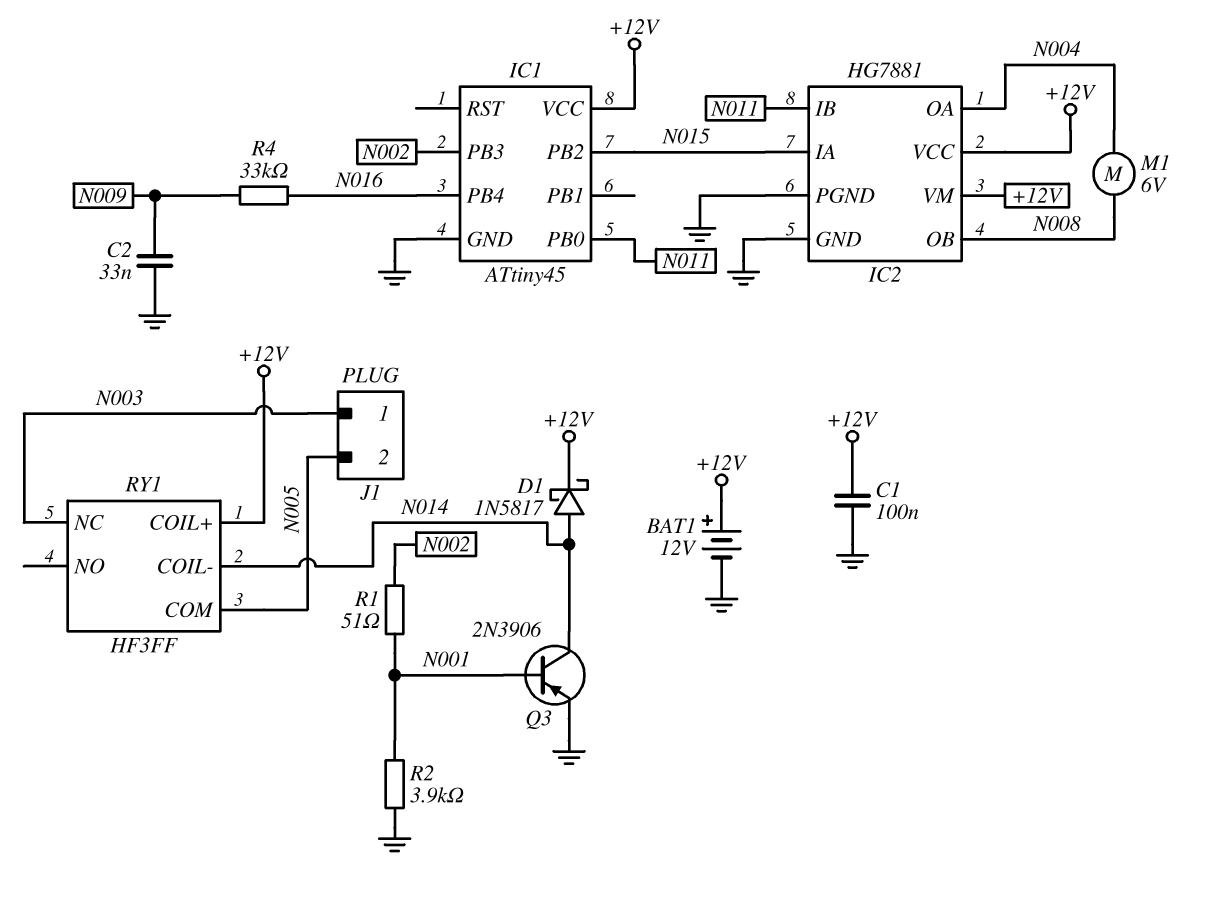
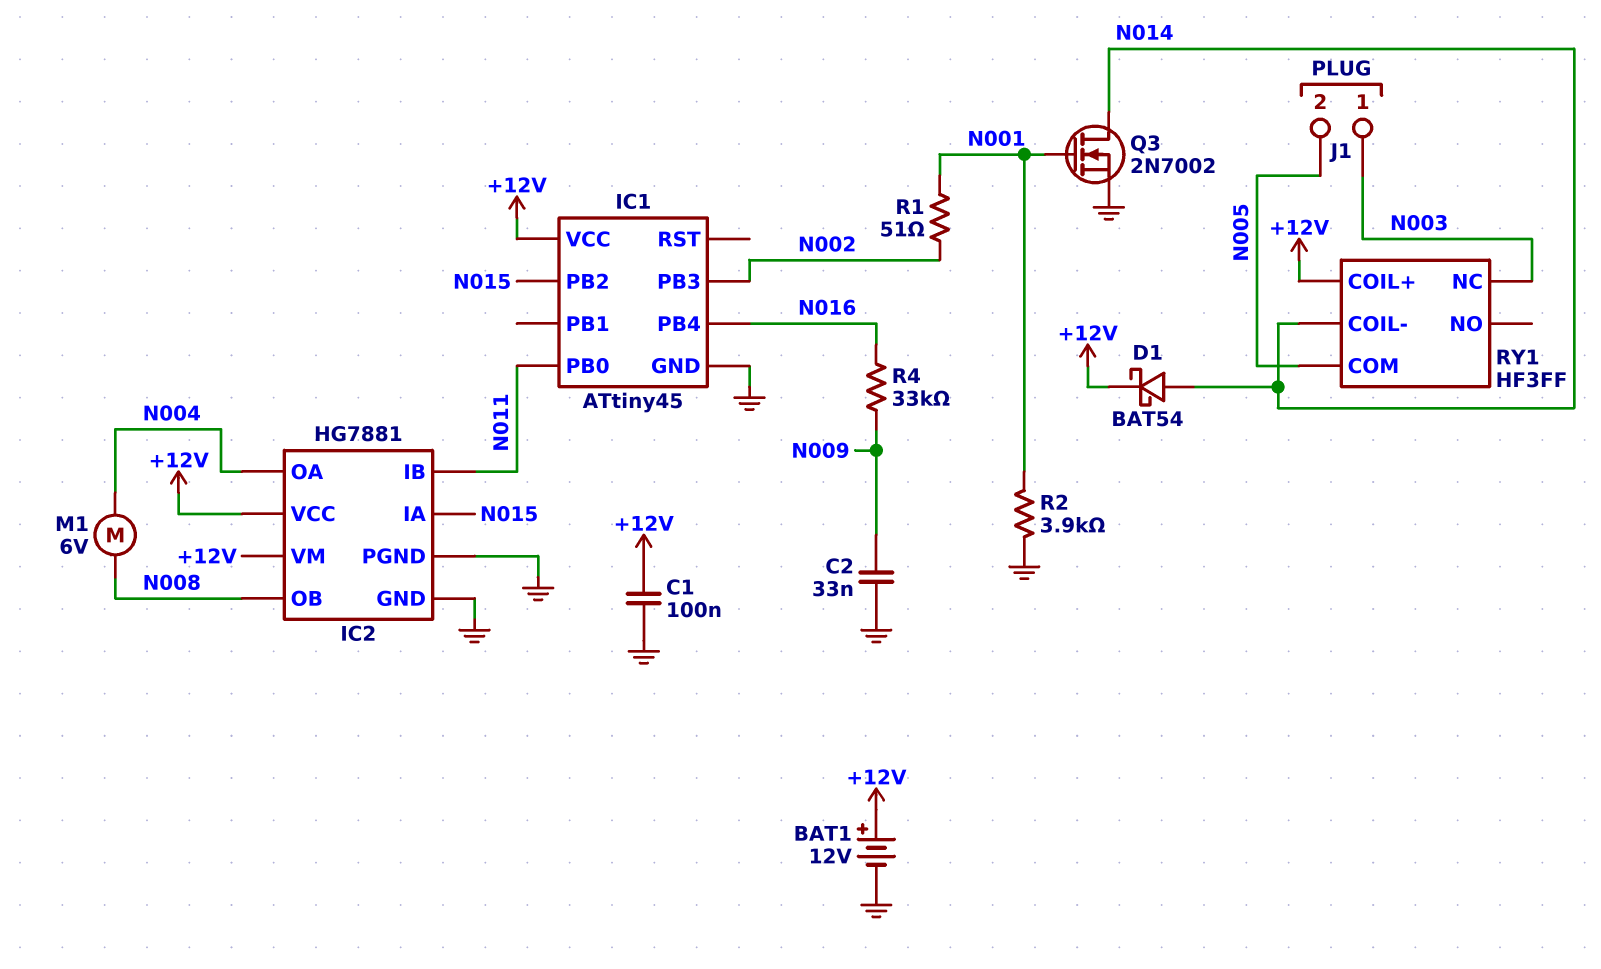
D1: schottky 1N5817 (A N014, K +12V) -> schottky BAT54 (A N014, K +12V)
Q3: PNP 2N3906 (B N001, C N014, E GND) -> NMOS 2N7002 (G N001, D N014, S GND)

